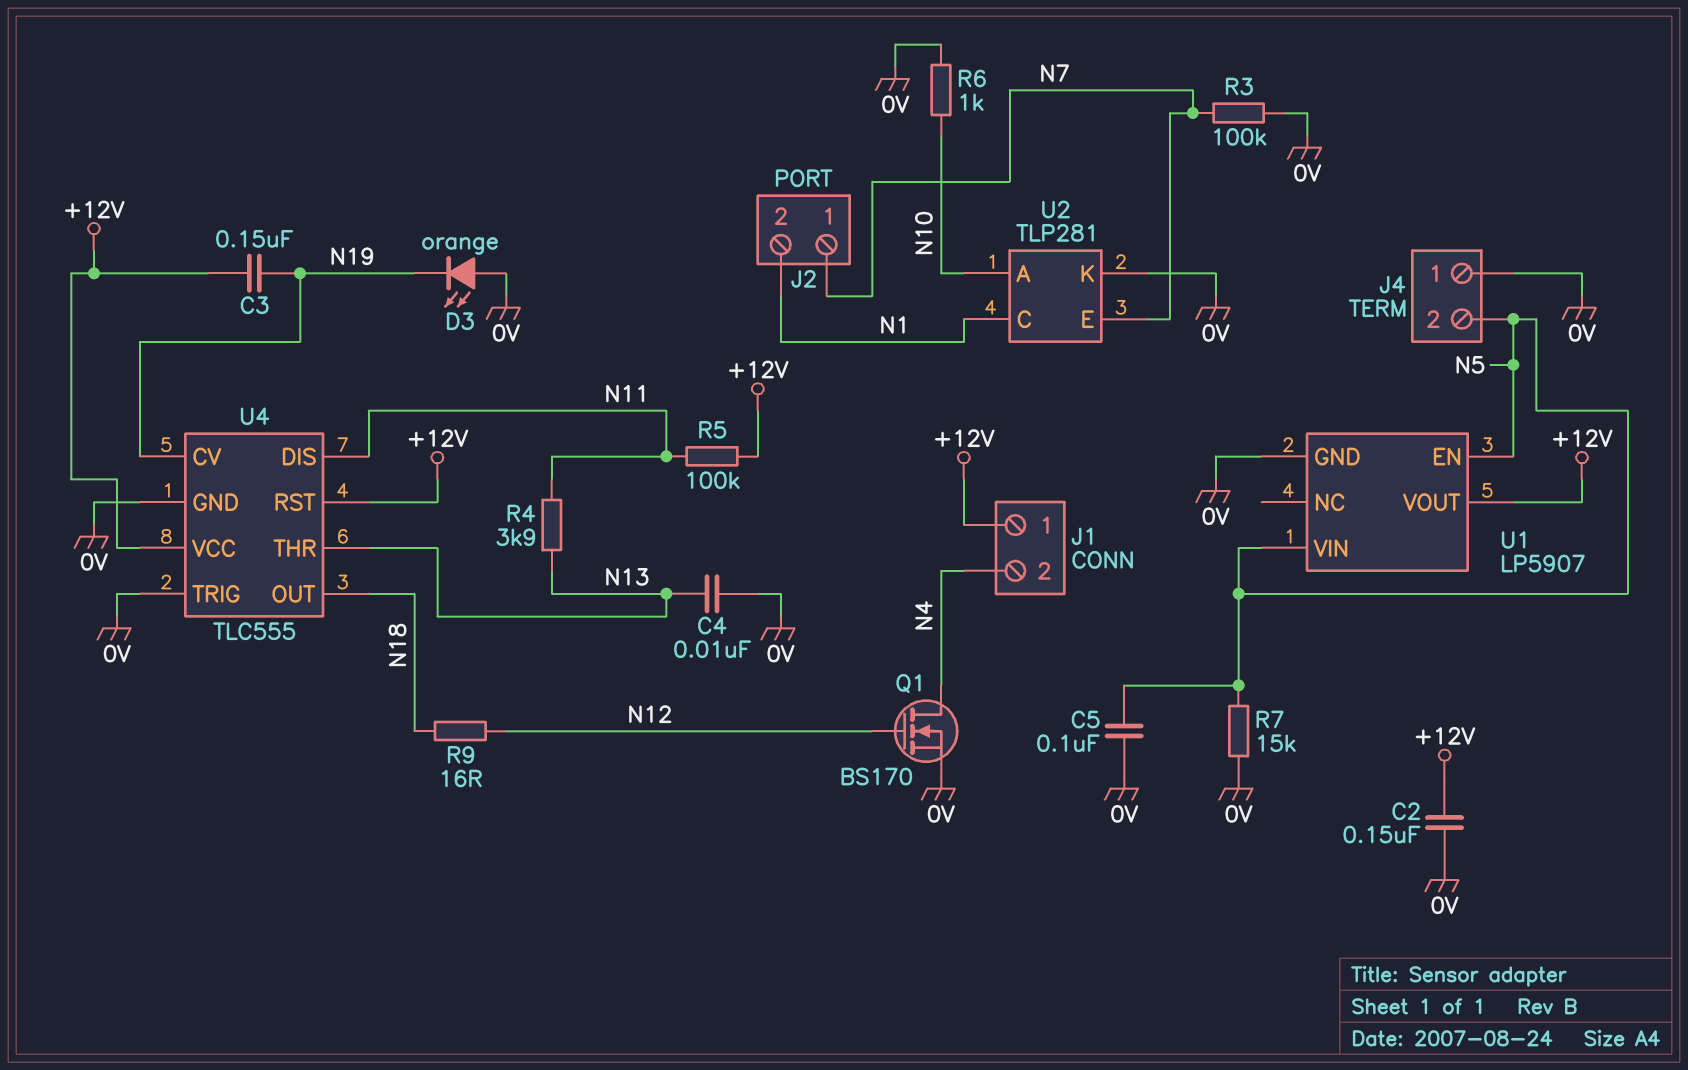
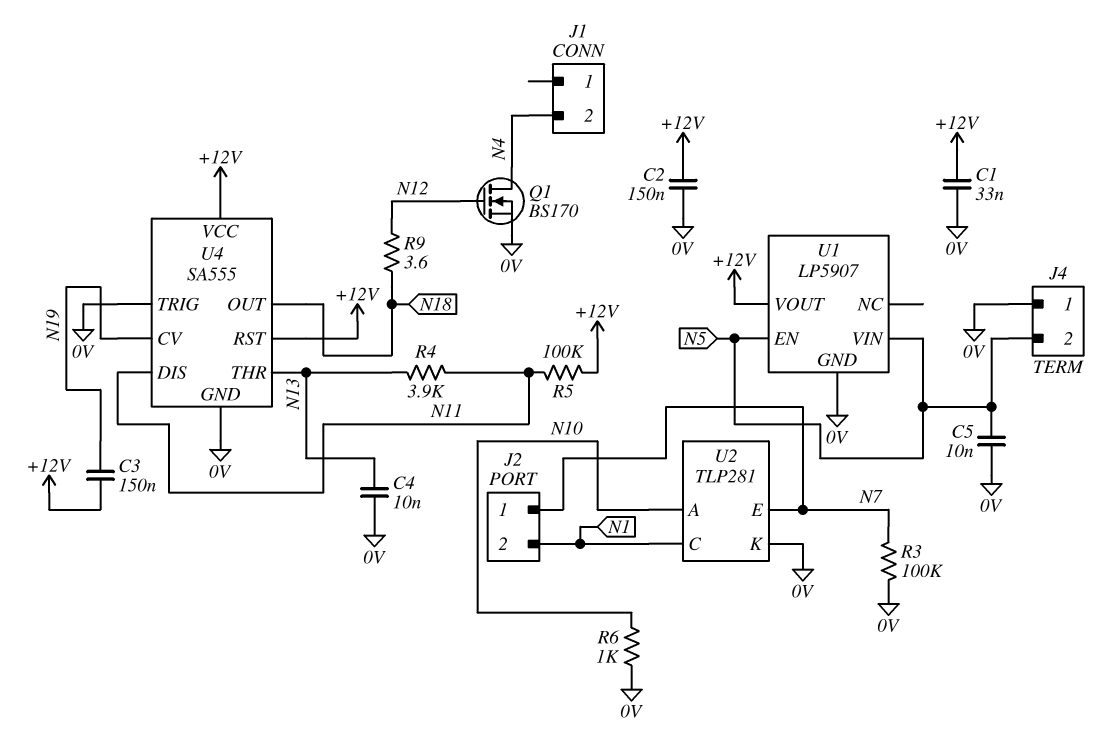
C1: none -> 33nF (+12V, 0V)
C5: 100nF (0V, N5) -> 10nF (0V, N5)
D3: LED orange (A 0V, K N19) -> none
J1 pin 1: +12V -> none
R7: 15k (0V, N5) -> none
R9: 16 (N12, N18) -> 3.6 (N12, N18)
U4: TLC555 -> SA555

